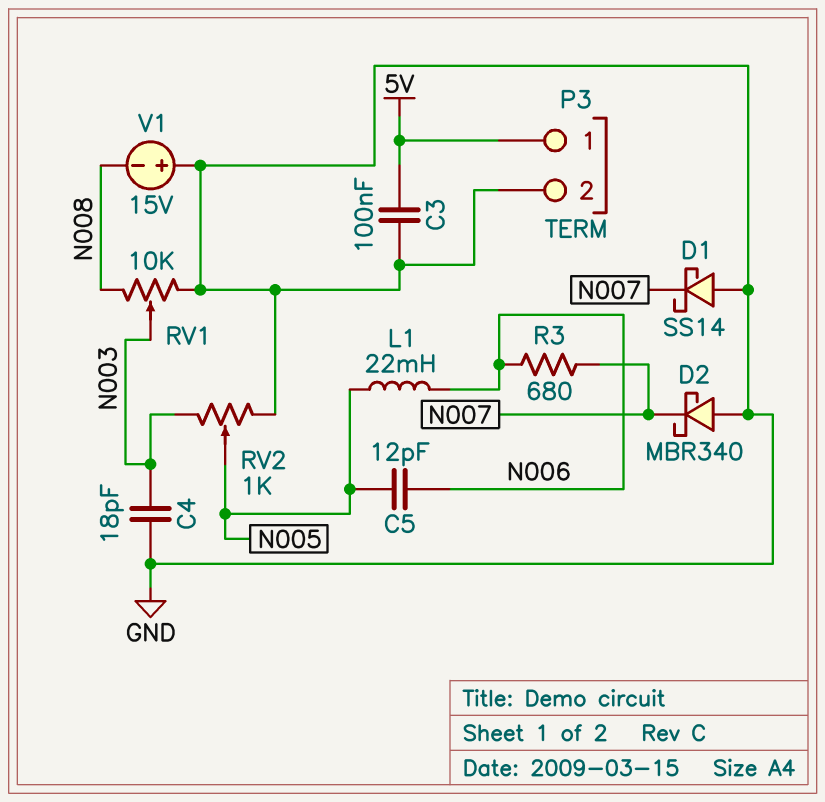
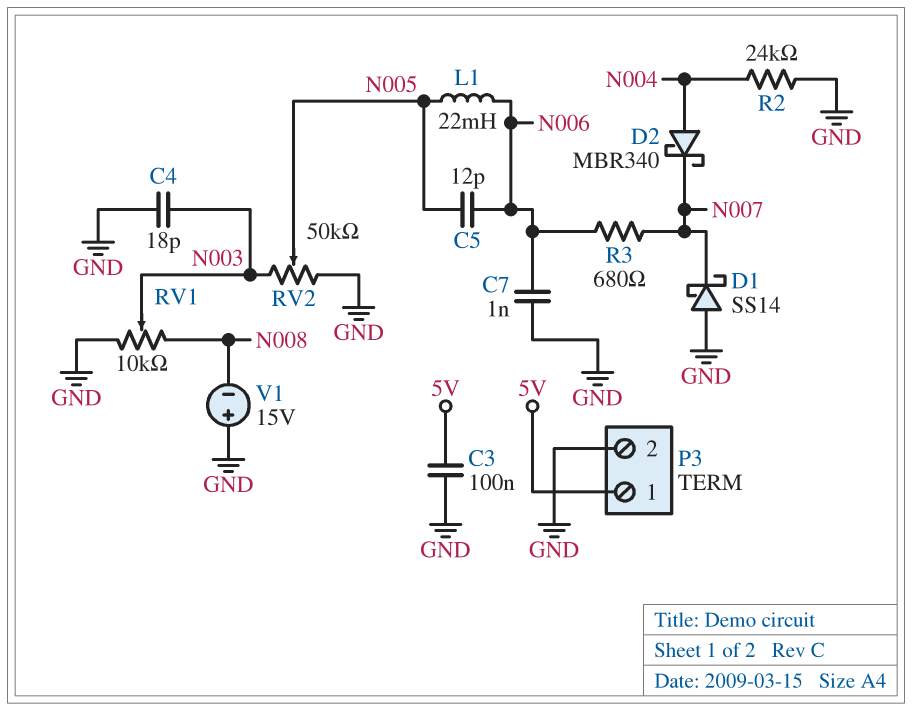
C7: none -> 1nF (GND, N006)
D2: schottky MBR340 (A GND, K N007) -> schottky MBR340 (A N004, K N007)
R2: none -> 24k (GND, N004)
RV2: 1k (GND, N003, wiper N005) -> 50k (GND, N003, wiper N005)

